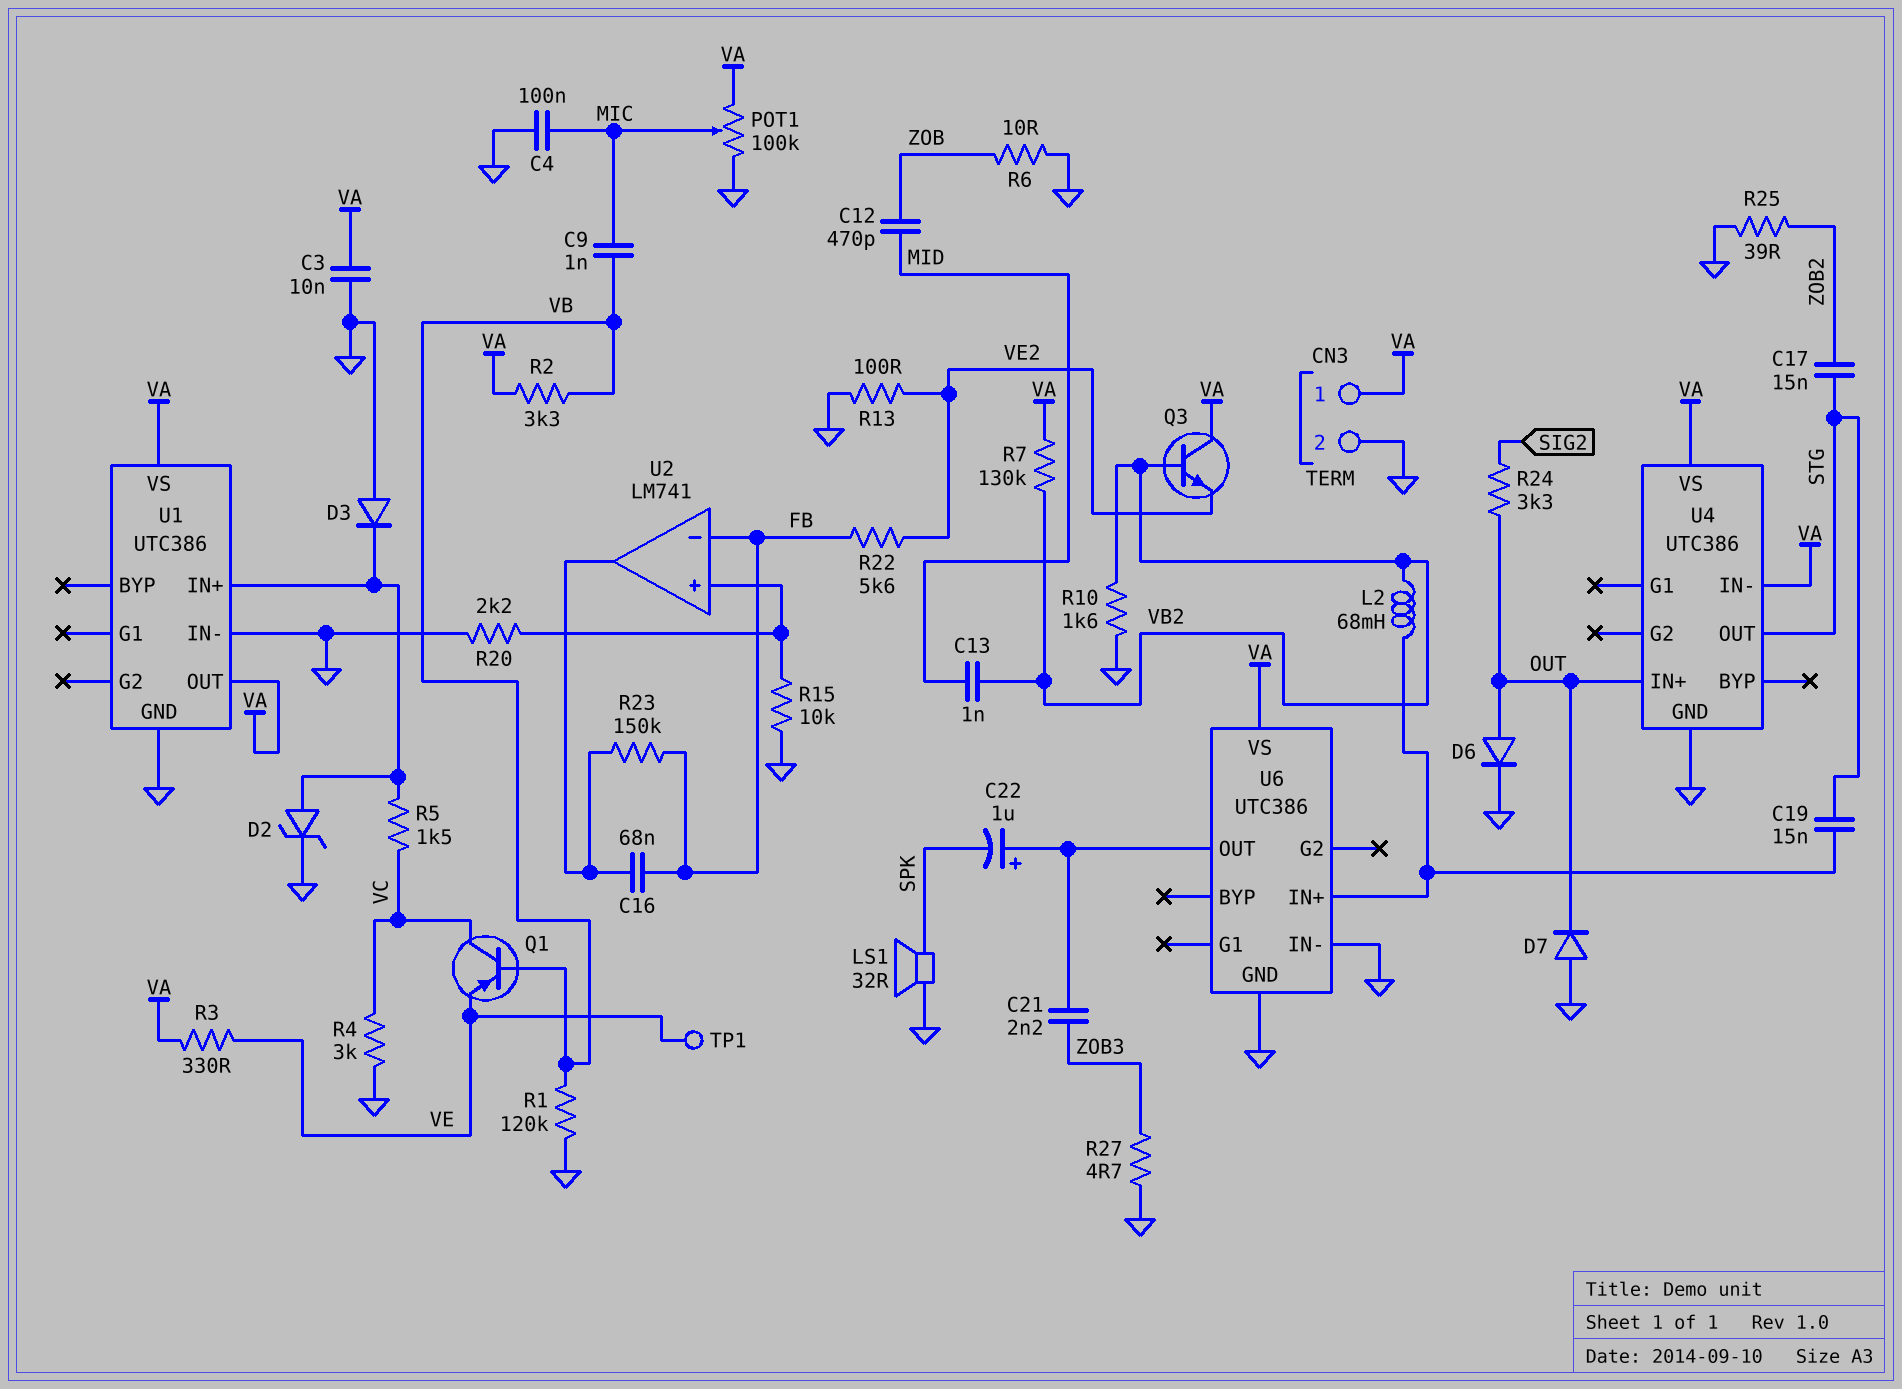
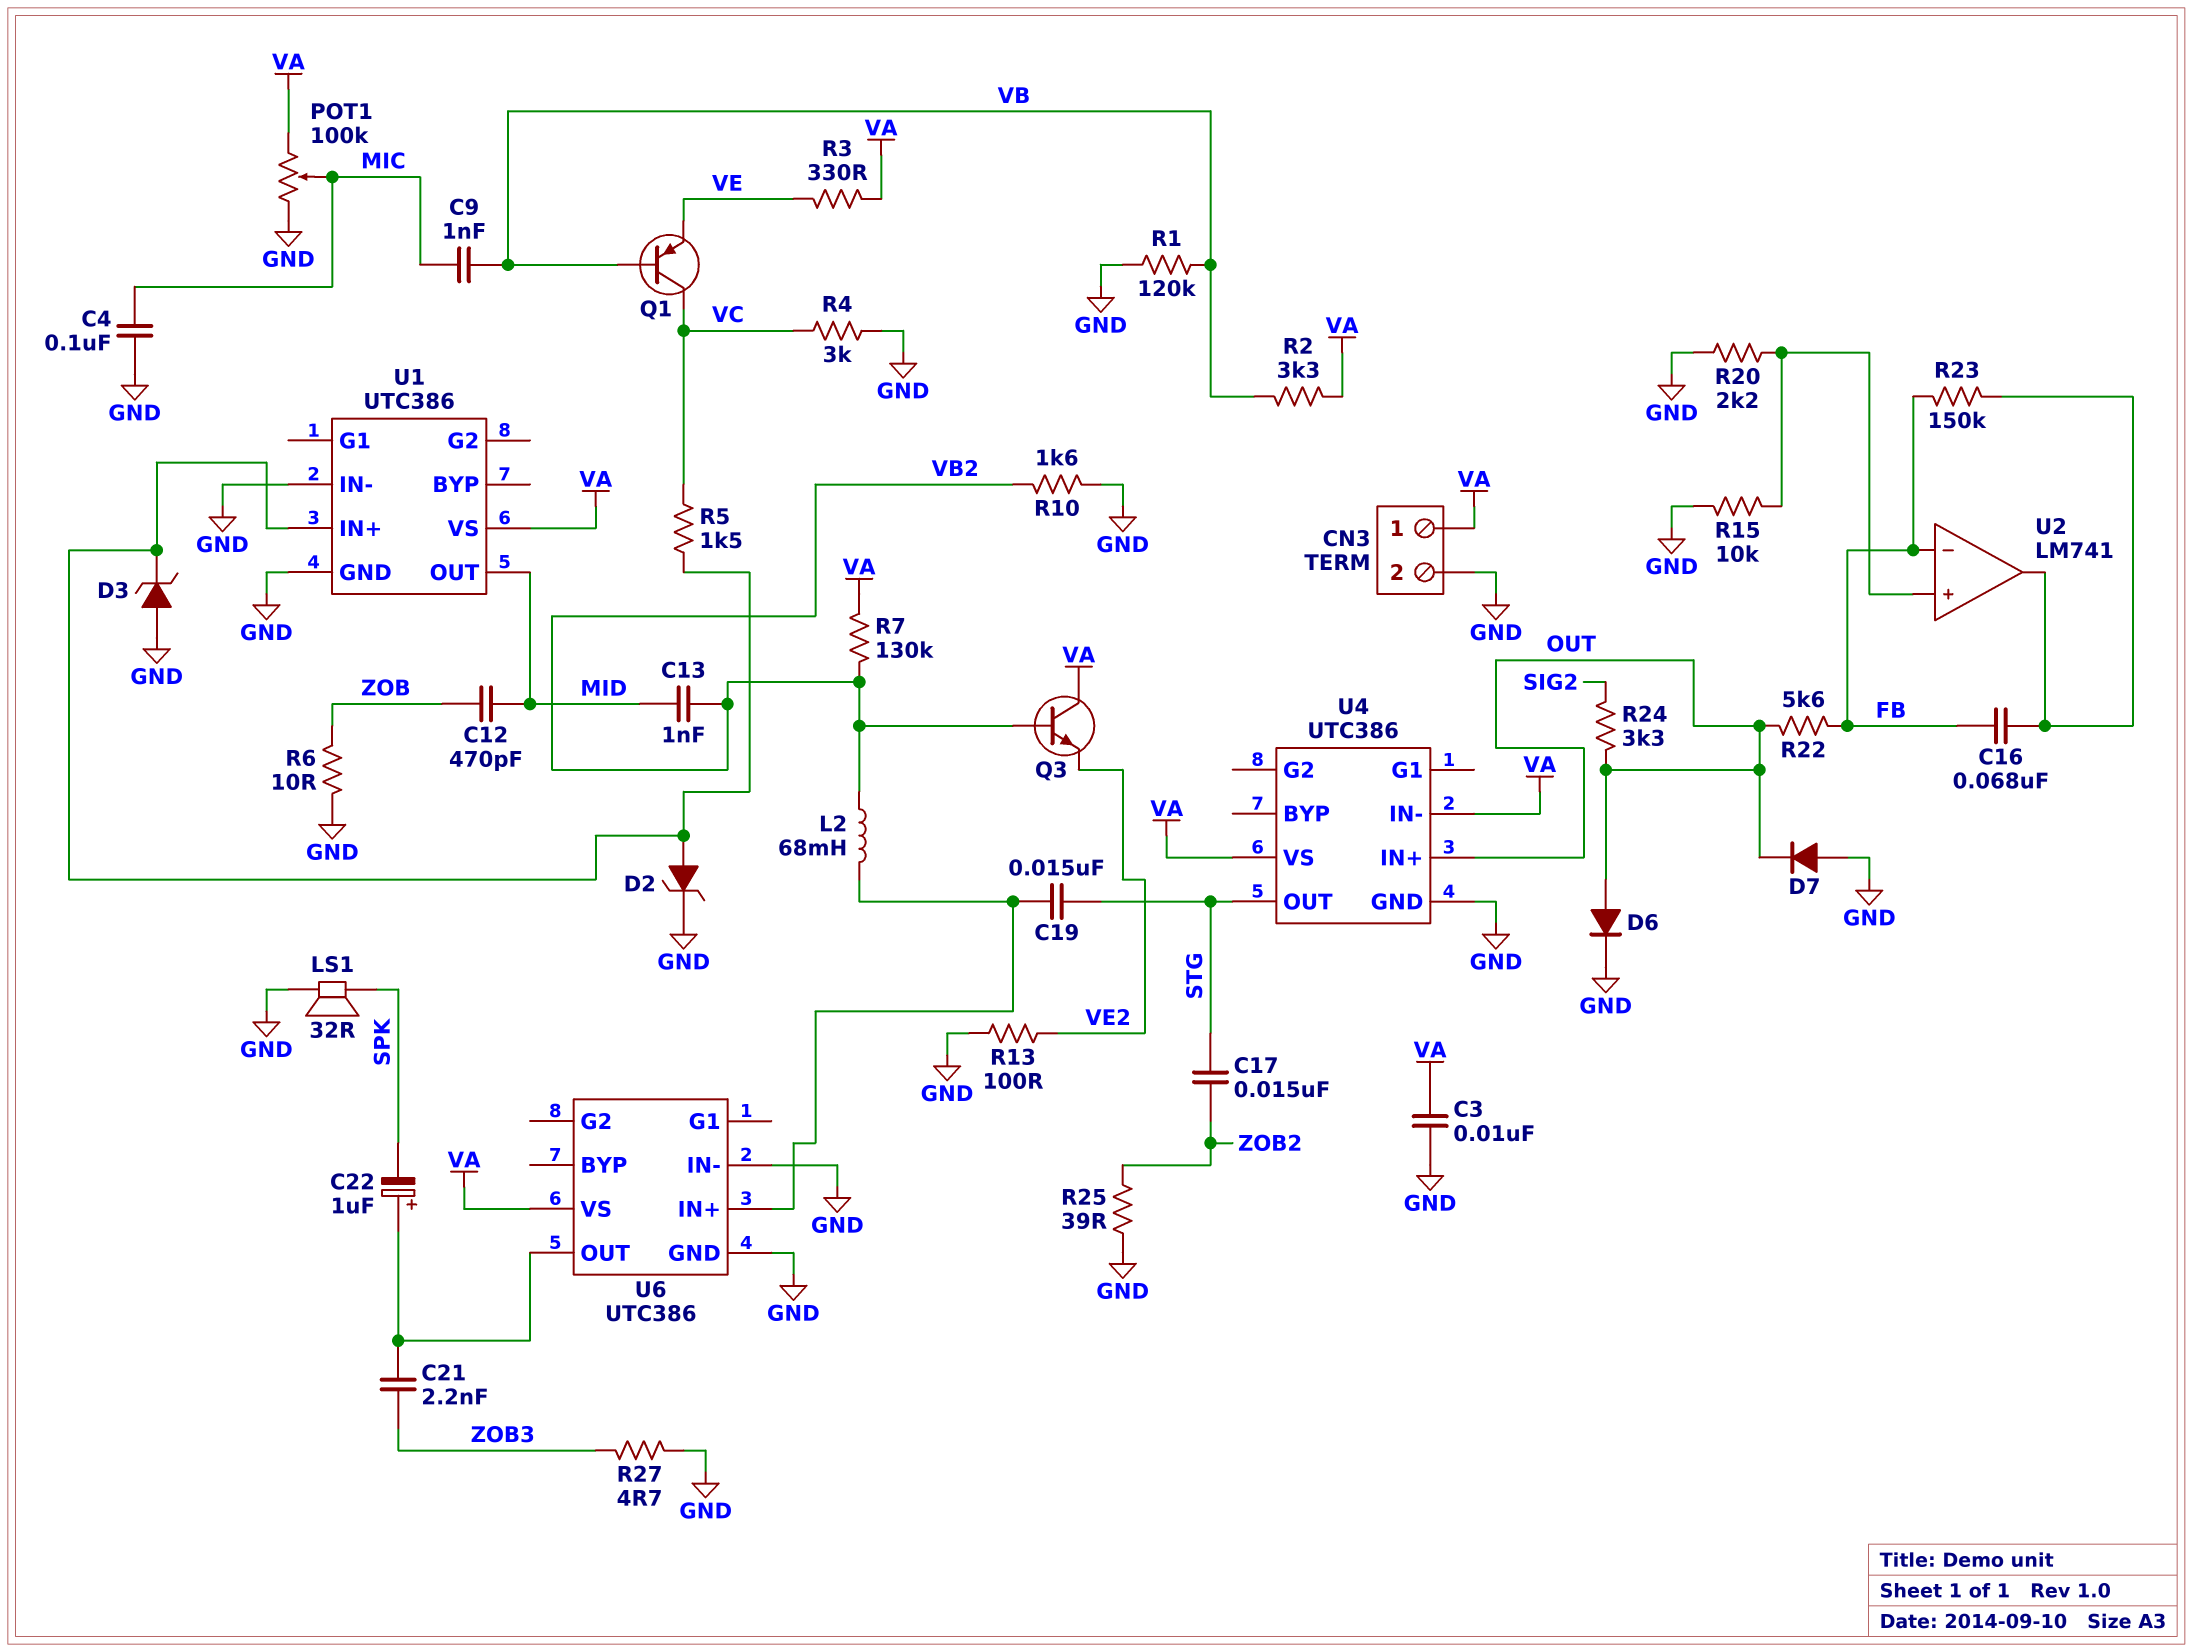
D3: diode (A GND, K U1/IN+) -> zener (A GND, K U1/IN+)
R22: 5.6k (FB, VE2) -> 5.6k (FB, OUT)
TP1: test point (VE) -> none
U1 pin OUT: VA -> MID

